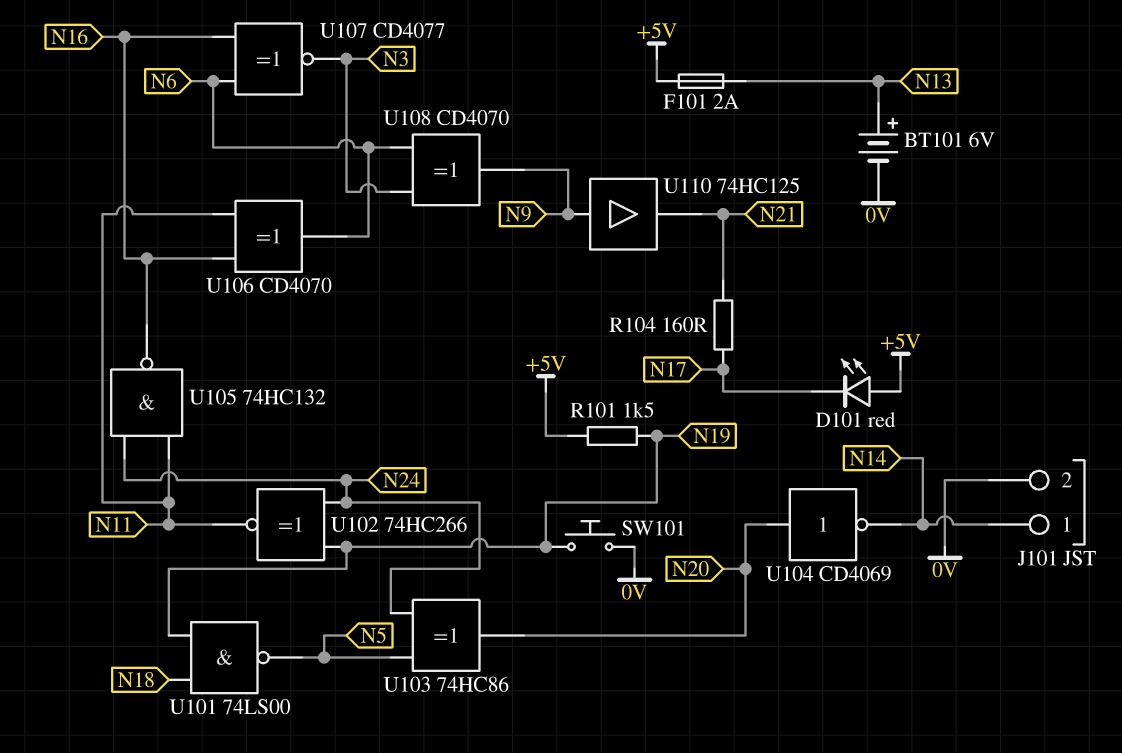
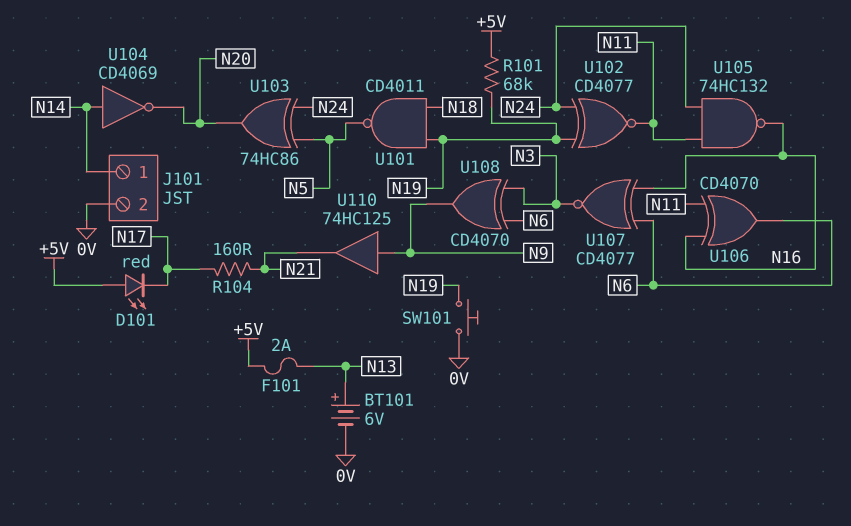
R101: 1.5k (+5V, N19) -> 68k (+5V, N19)
U101: NAND 74LS00 (in N18, in N19, out N5) -> NAND CD4011 (in N18, in N19, out N5)
U102: XNOR 74HC266 (in N19, in N24, out N11) -> XNOR CD4077 (in N19, in N24, out N11)
U104: NOT CD4069 (in N20, out N14) -> NOT CD4069 (in N14, out N20)

